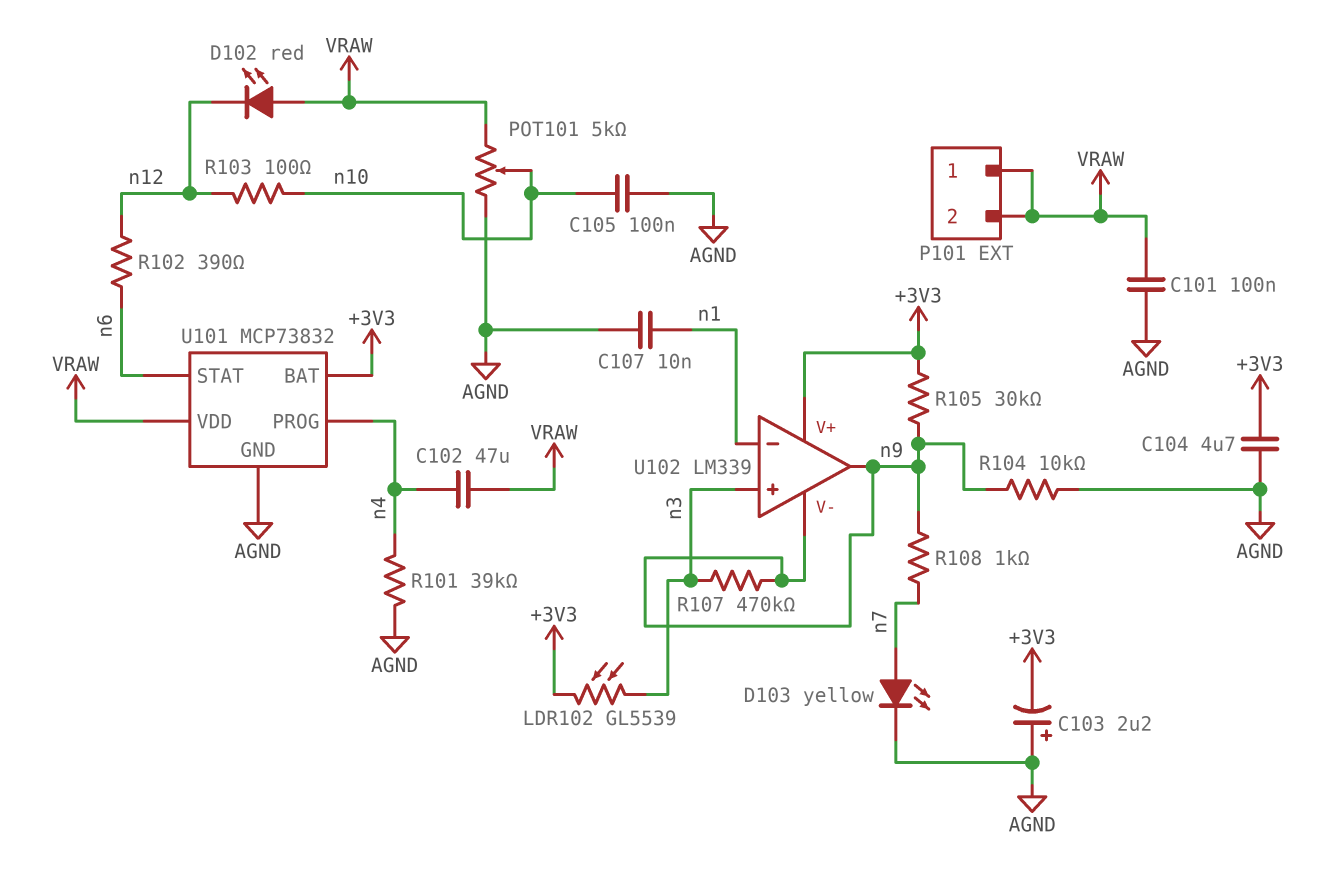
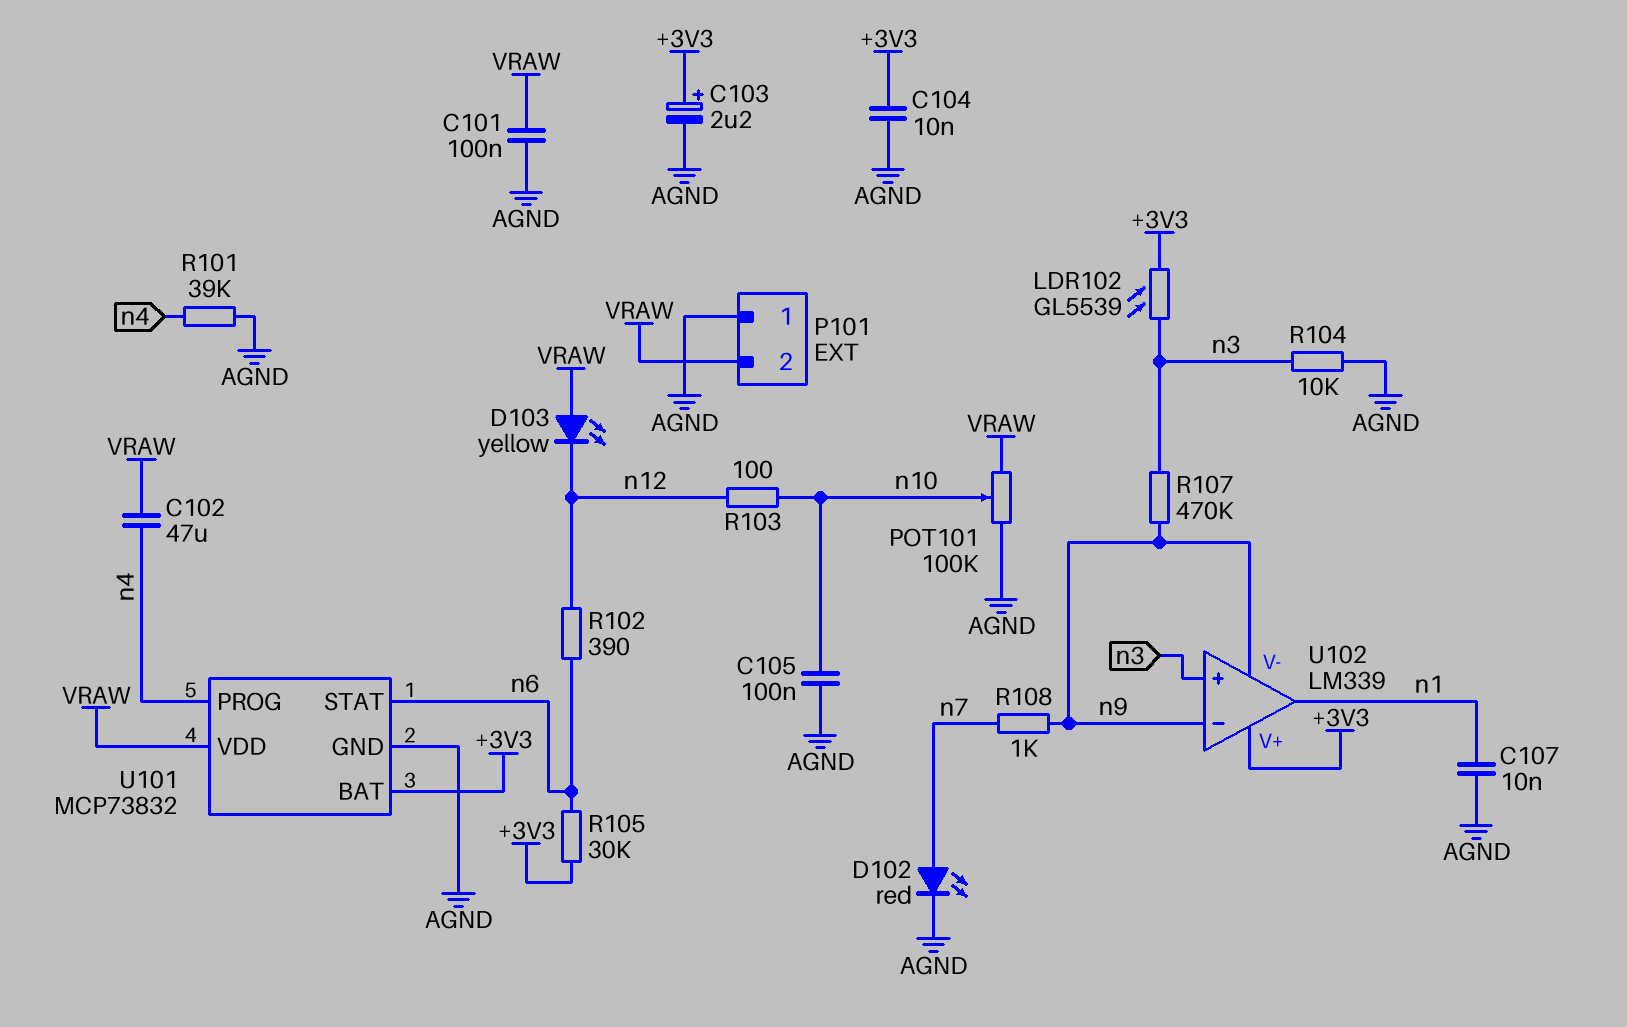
C103: 2.2uF (plus AGND, minus +3V3) -> 2.2uF (plus +3V3, minus AGND)
C104: 4.7uF (+3V3, AGND) -> 10nF (+3V3, AGND)
D102: LED red (A VRAW, K n12) -> LED red (A n7, K AGND)
D103: LED yellow (A n7, K AGND) -> LED yellow (A VRAW, K n12)
P101 pin 1: VRAW -> AGND
POT101: 5k (AGND, VRAW, wiper n10) -> 100k (AGND, VRAW, wiper n10)
R104: 10k (AGND, n9) -> 10k (AGND, n3)
R105: 30k (+3V3, n9) -> 30k (+3V3, n6)
U102 pin in-: n1 -> n9
U102 pin out: n9 -> n1

